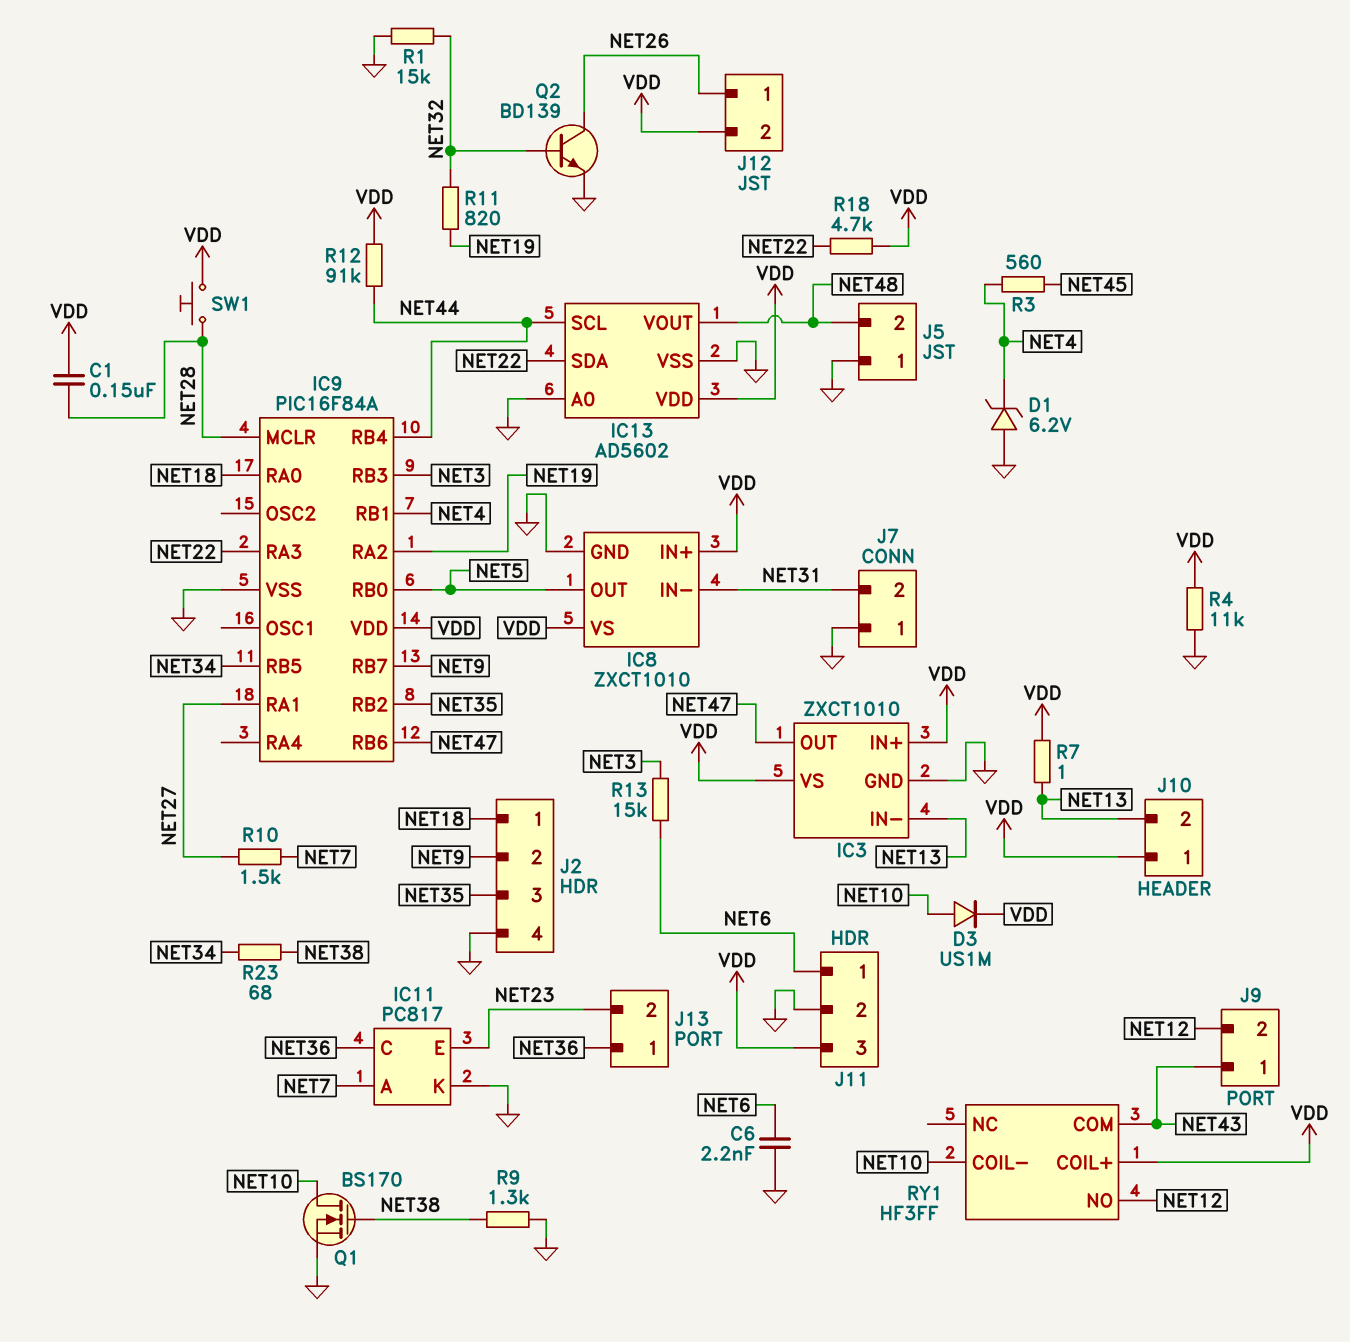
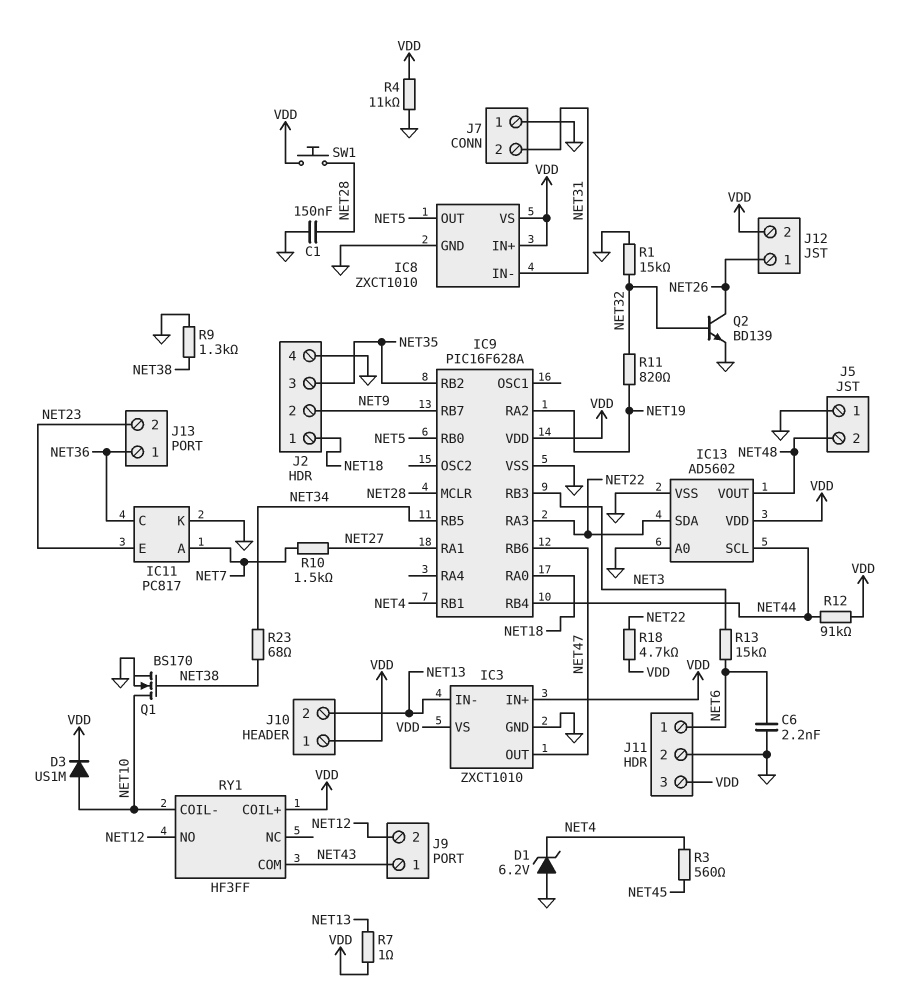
C1: 150nF (NET28, VDD) -> 150nF (GND, NET28)
IC9: PIC16F84A -> PIC16F628A

